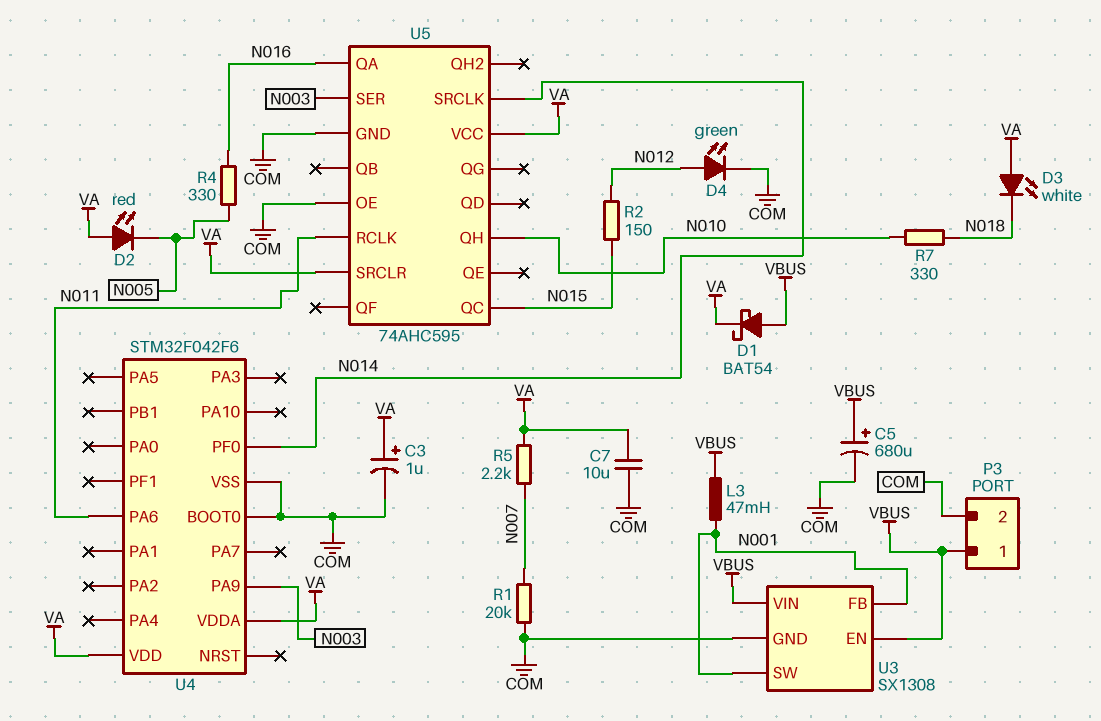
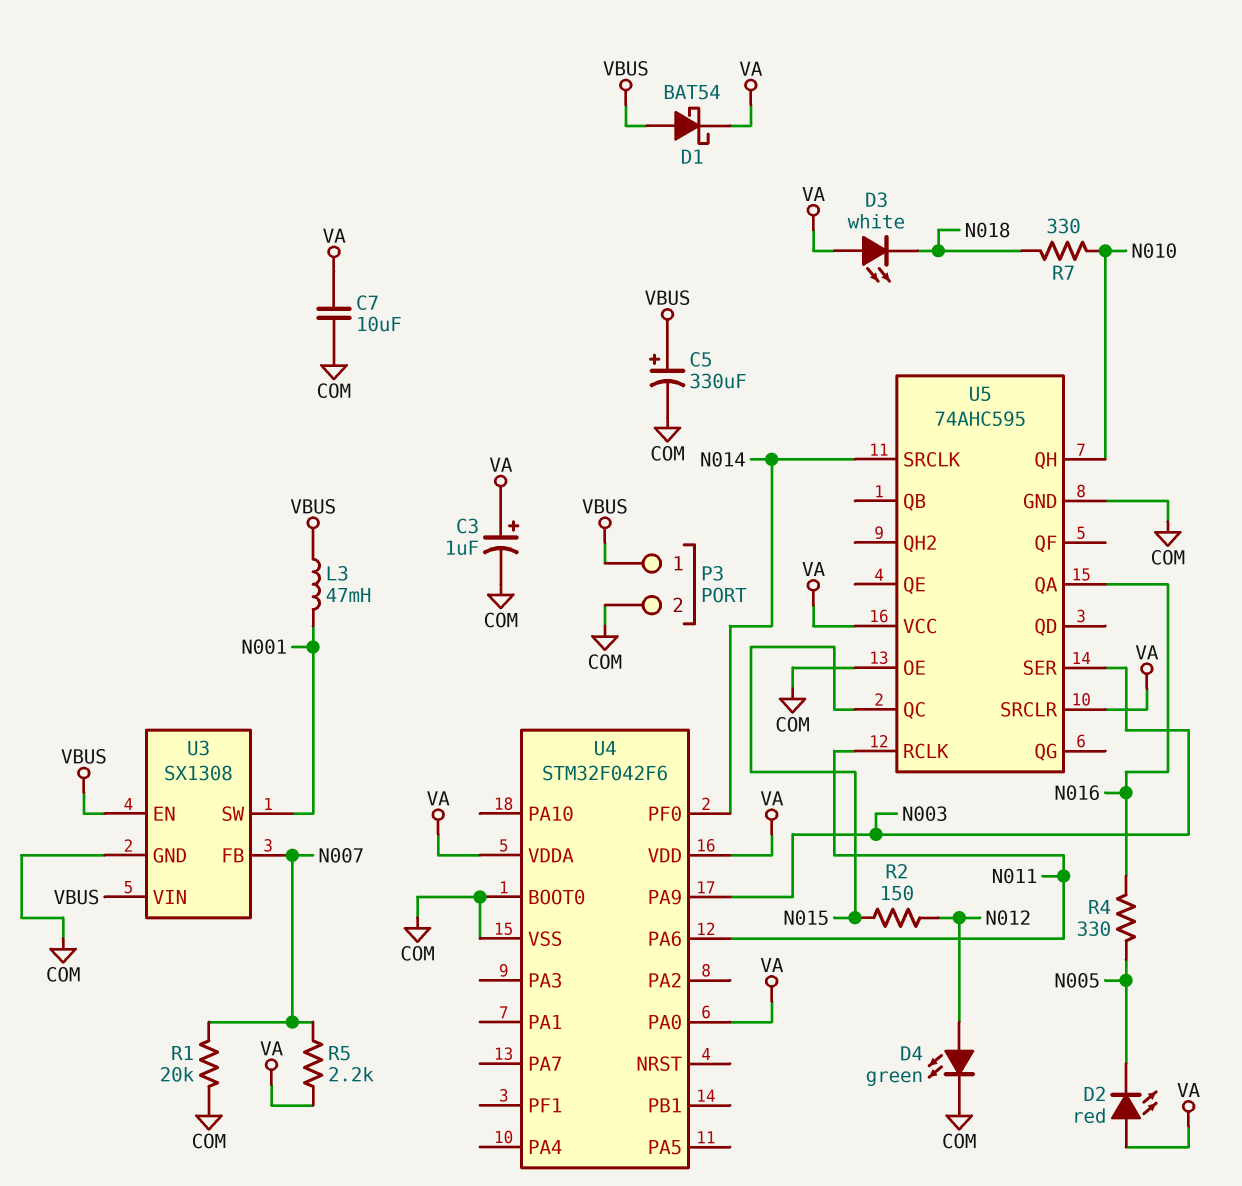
C5: 680uF (plus VBUS, minus COM) -> 330uF (plus VBUS, minus COM)
U3 pin FB: N001 -> N007
U4 pin PA0: none -> VA

